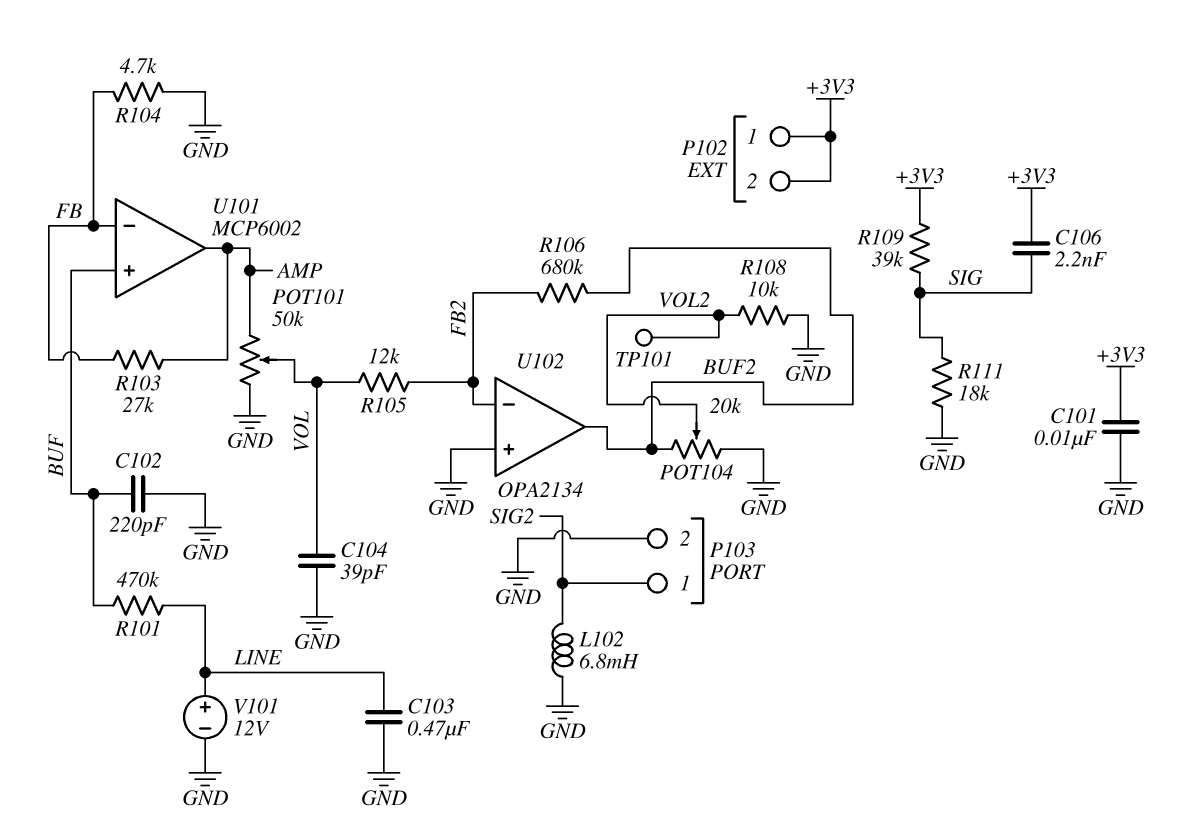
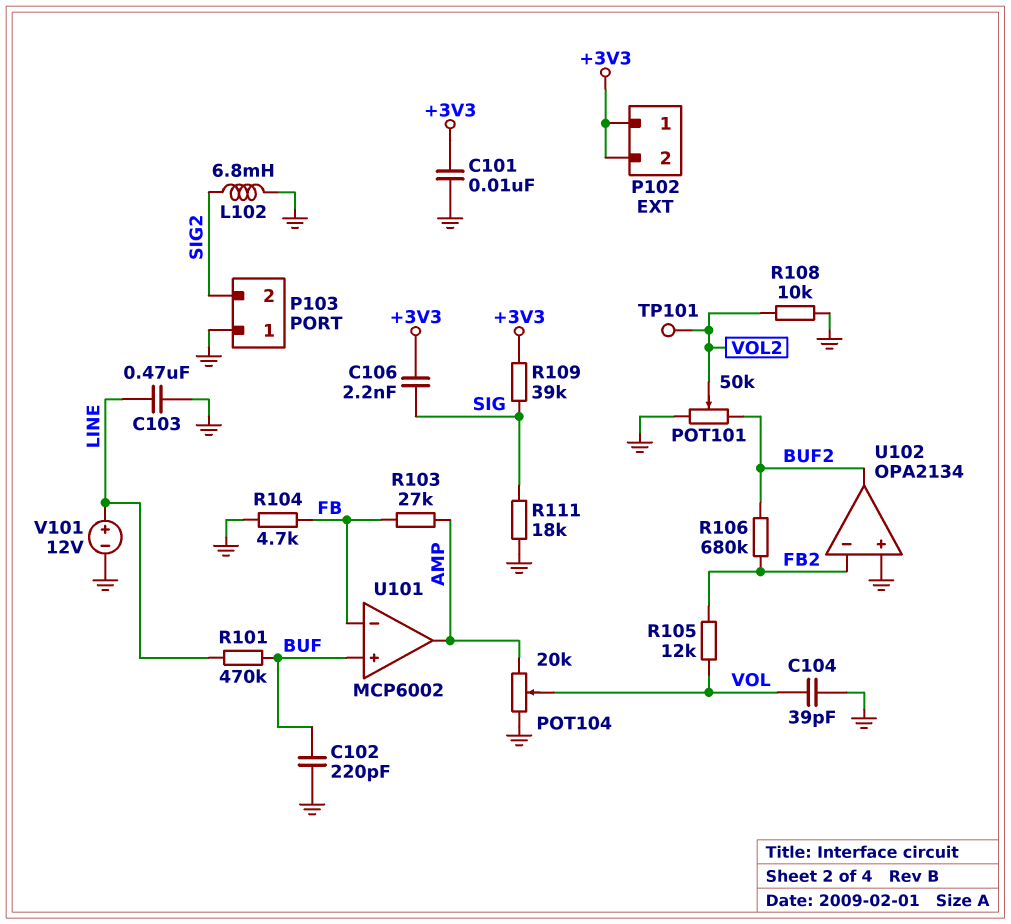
P103 pin 1: SIG2 -> GND
P103 pin 2: GND -> SIG2
POT101: 50k (AMP, GND, wiper VOL) -> 50k (BUF2, GND, wiper VOL2)
POT104: 20k (BUF2, GND, wiper VOL2) -> 20k (AMP, GND, wiper VOL)

